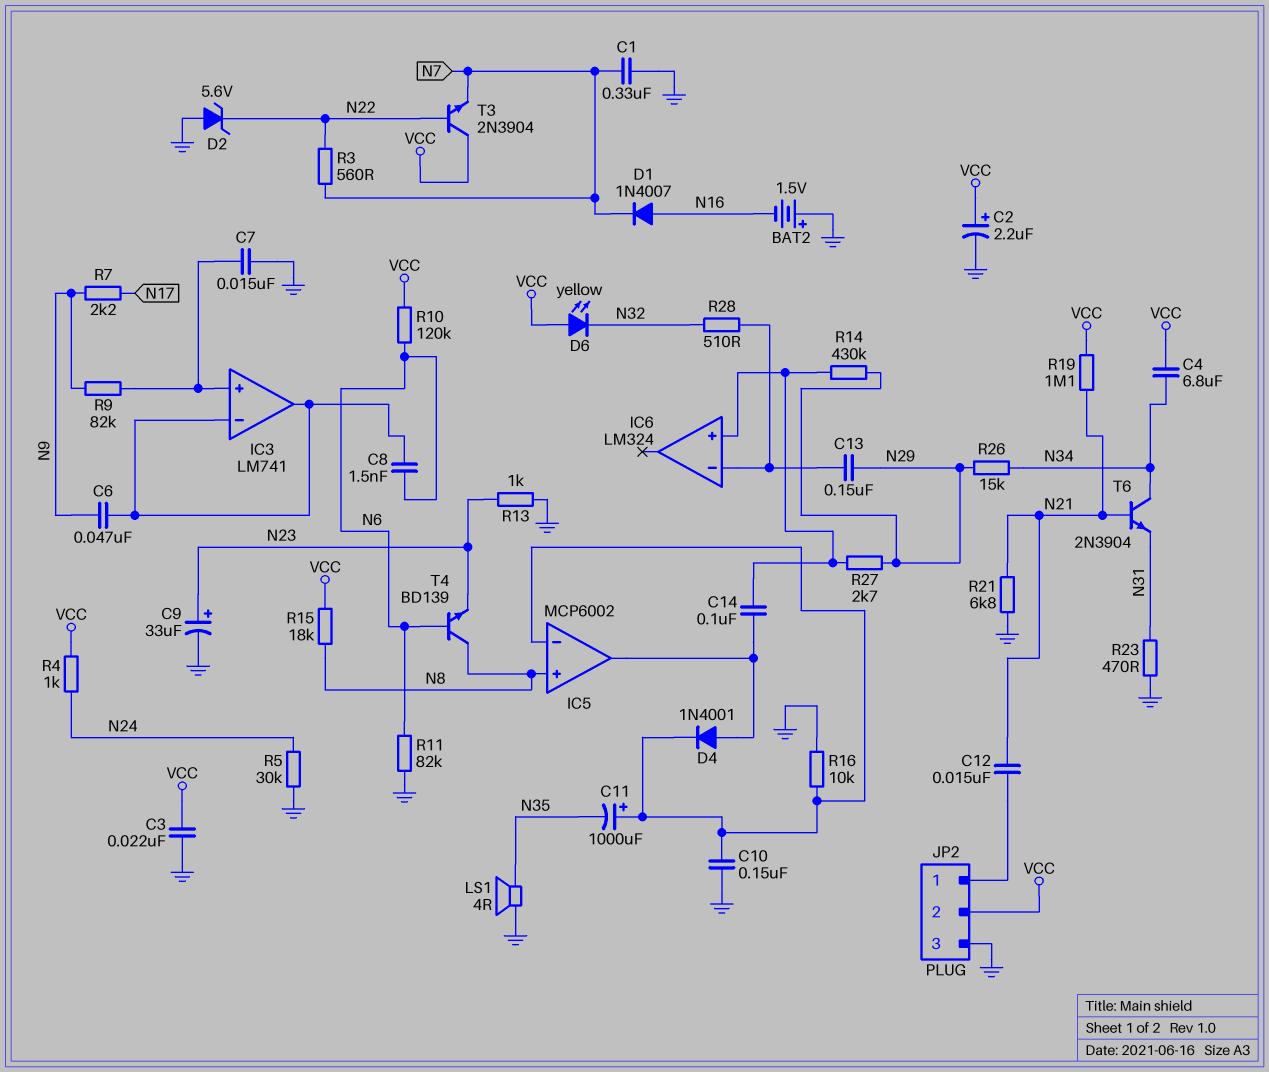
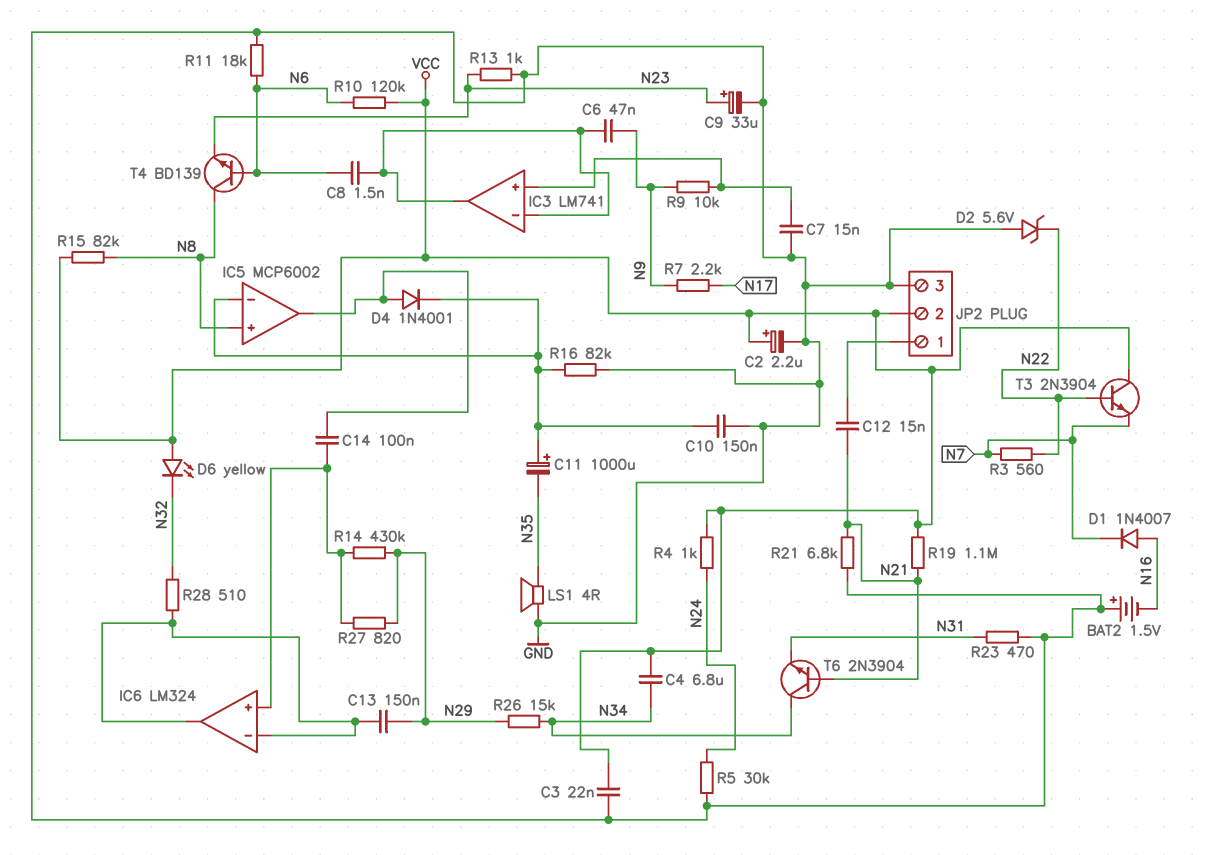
C1: 330nF (GND, N7) -> none
IC6 pin out: none -> IC6/in-
R9: 82k (IC3/in+, N9) -> 10k (IC3/in+, N9)
R11: 82k (GND, N6) -> 18k (GND, N6)
R15: 18k (N8, VCC) -> 82k (N8, VCC)
R16: 10k (GND, IC5/in-) -> 82k (GND, IC5/in-)
R27: 2.7k (IC6/in+, N29) -> 820 (IC6/in+, N29)

